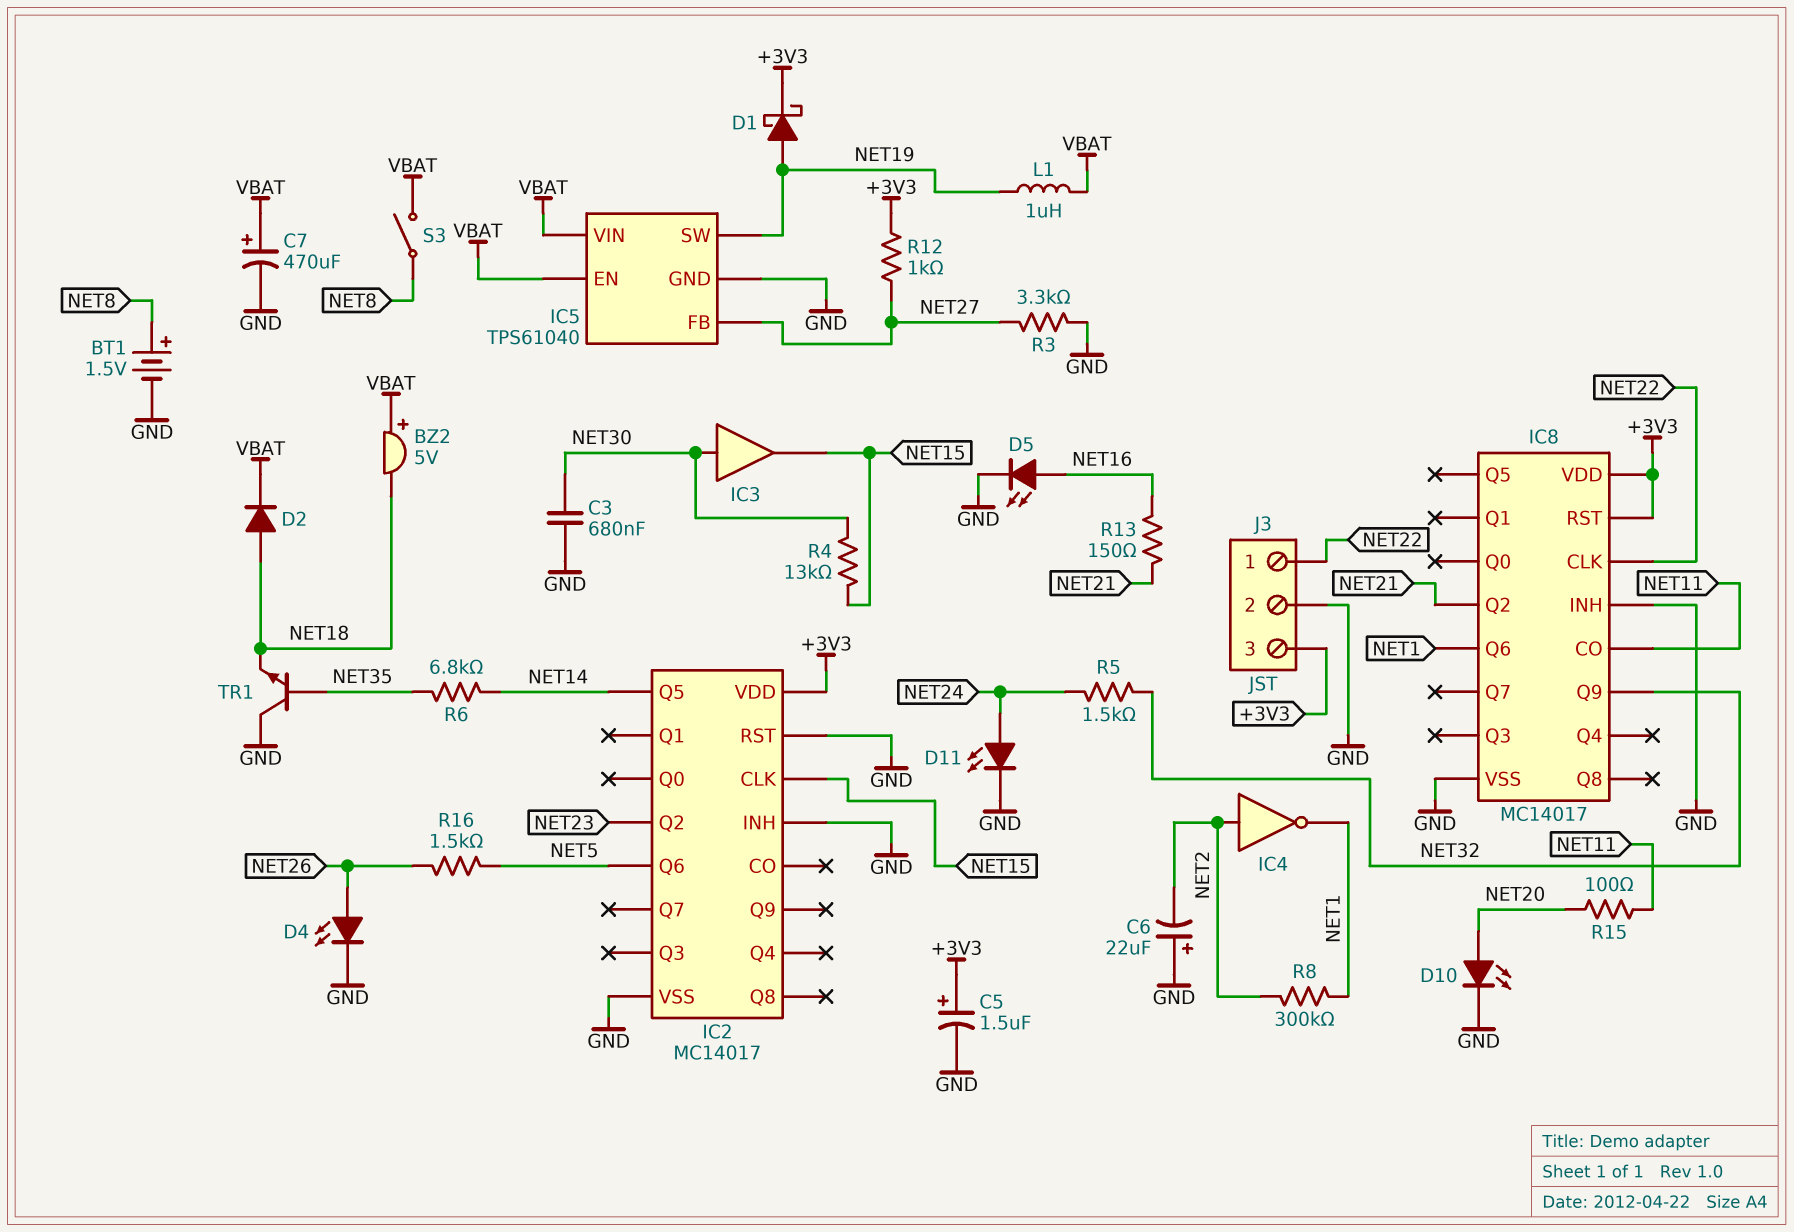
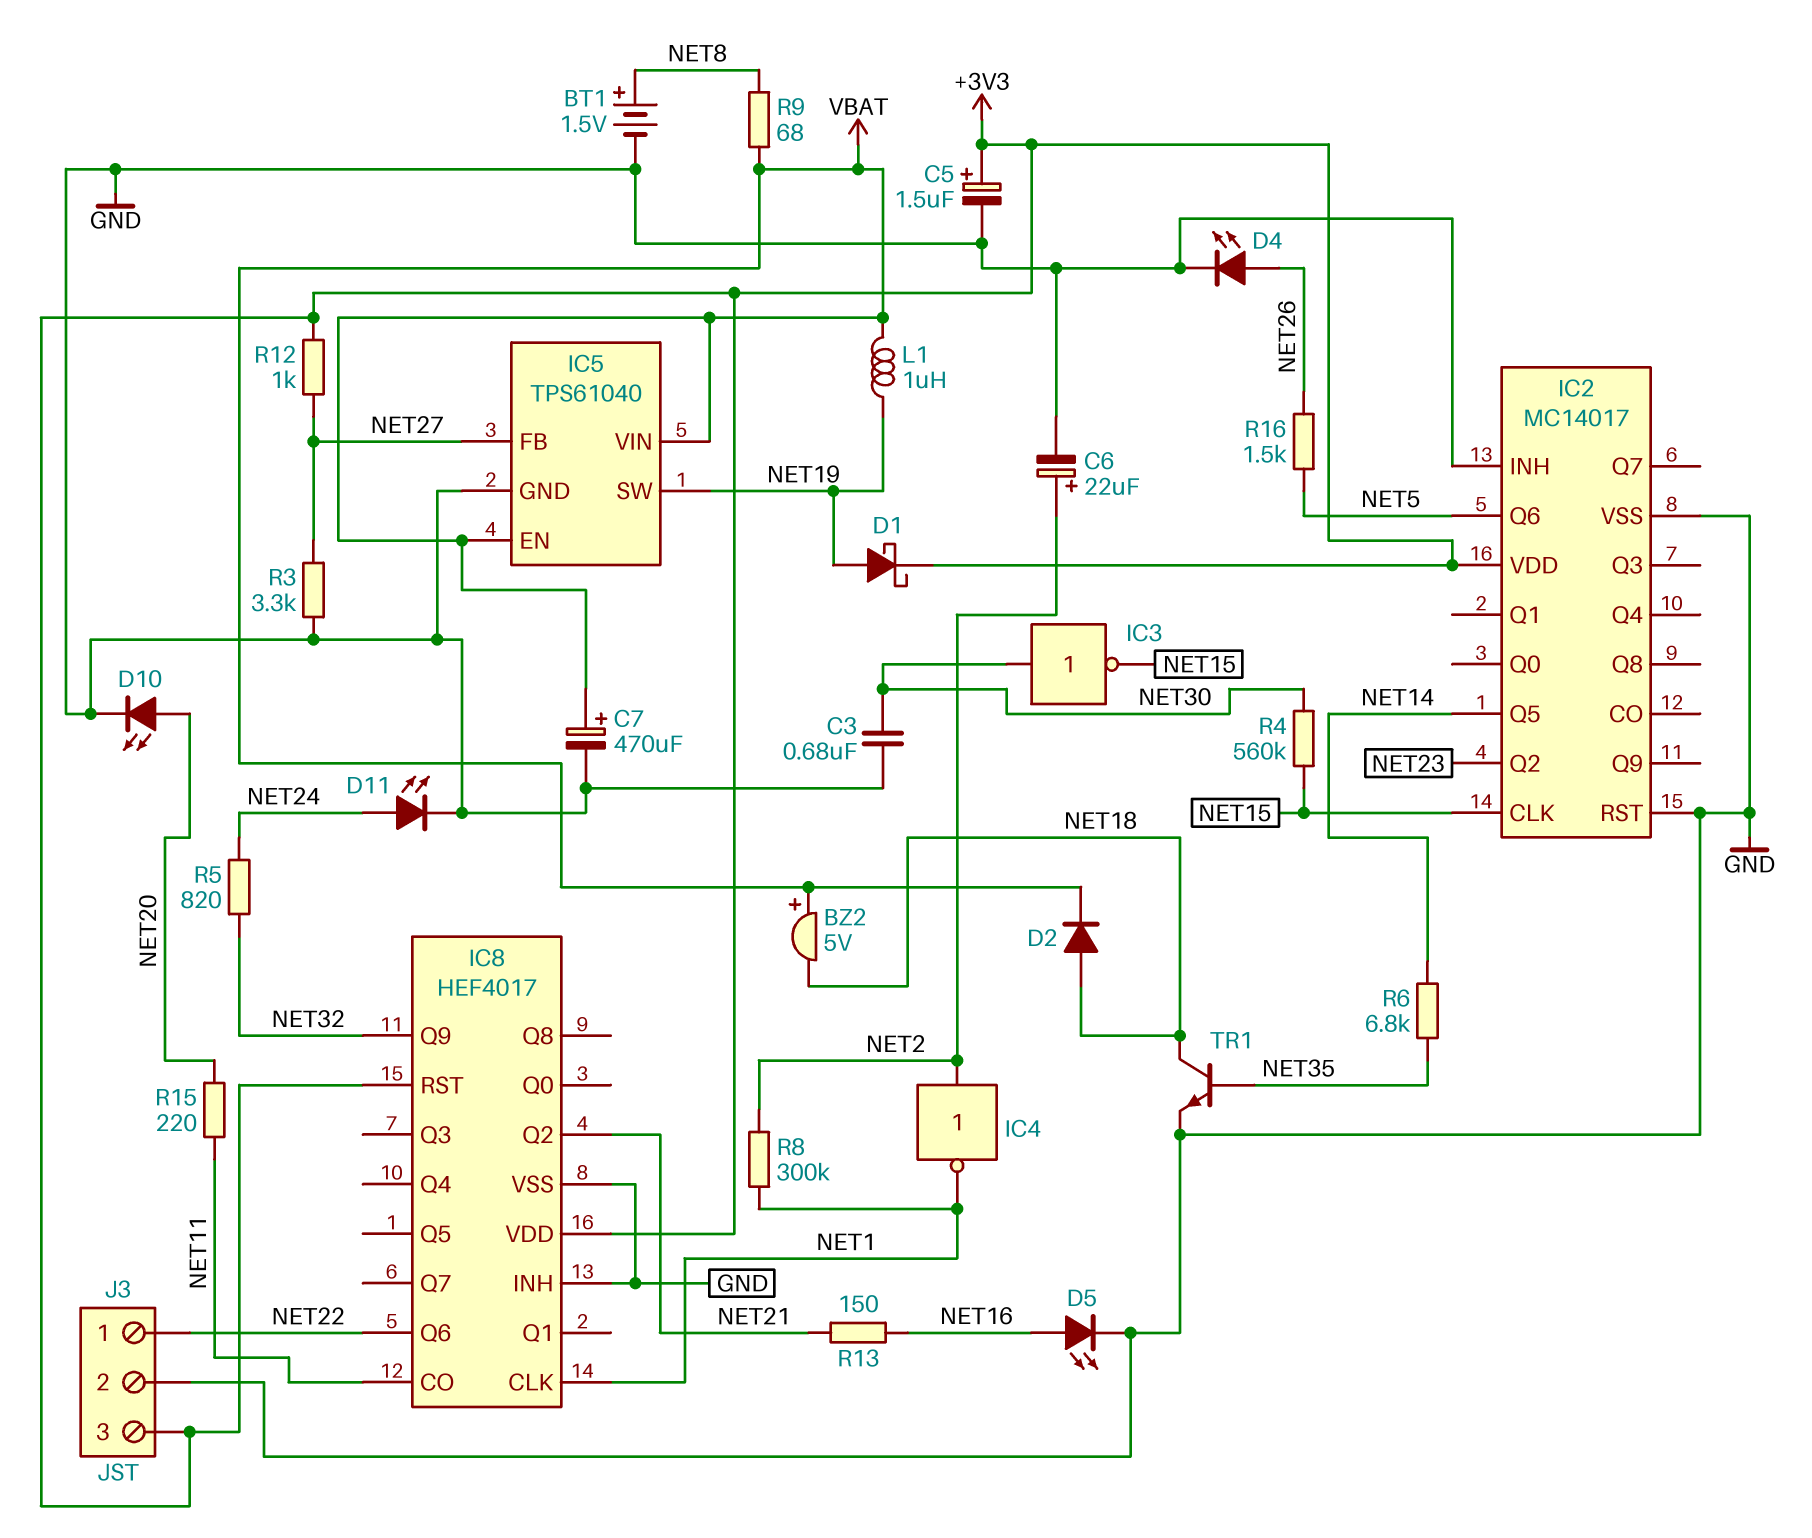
C6: 22uF (plus GND, minus NET2) -> 22uF (plus NET2, minus GND)
IC3: buffer (in NET30, out NET15) -> NOT (in NET30, out NET15)
IC8: MC14017 -> HEF4017
IC8 pin CLK: NET22 -> NET1
IC8 pin Q6: NET1 -> NET22
R4: 13k (NET15, NET30) -> 560k (NET15, NET30)
R5: 1.5k (NET24, NET32) -> 820 (NET24, NET32)
R9: none -> 68 (NET8, VBAT)
R15: 100 (NET11, NET20) -> 220 (NET11, NET20)
S3: switch (NET8, VBAT) -> none
TR1: NPN (B NET35, C GND, E NET18) -> NPN (B NET35, C NET18, E GND)

